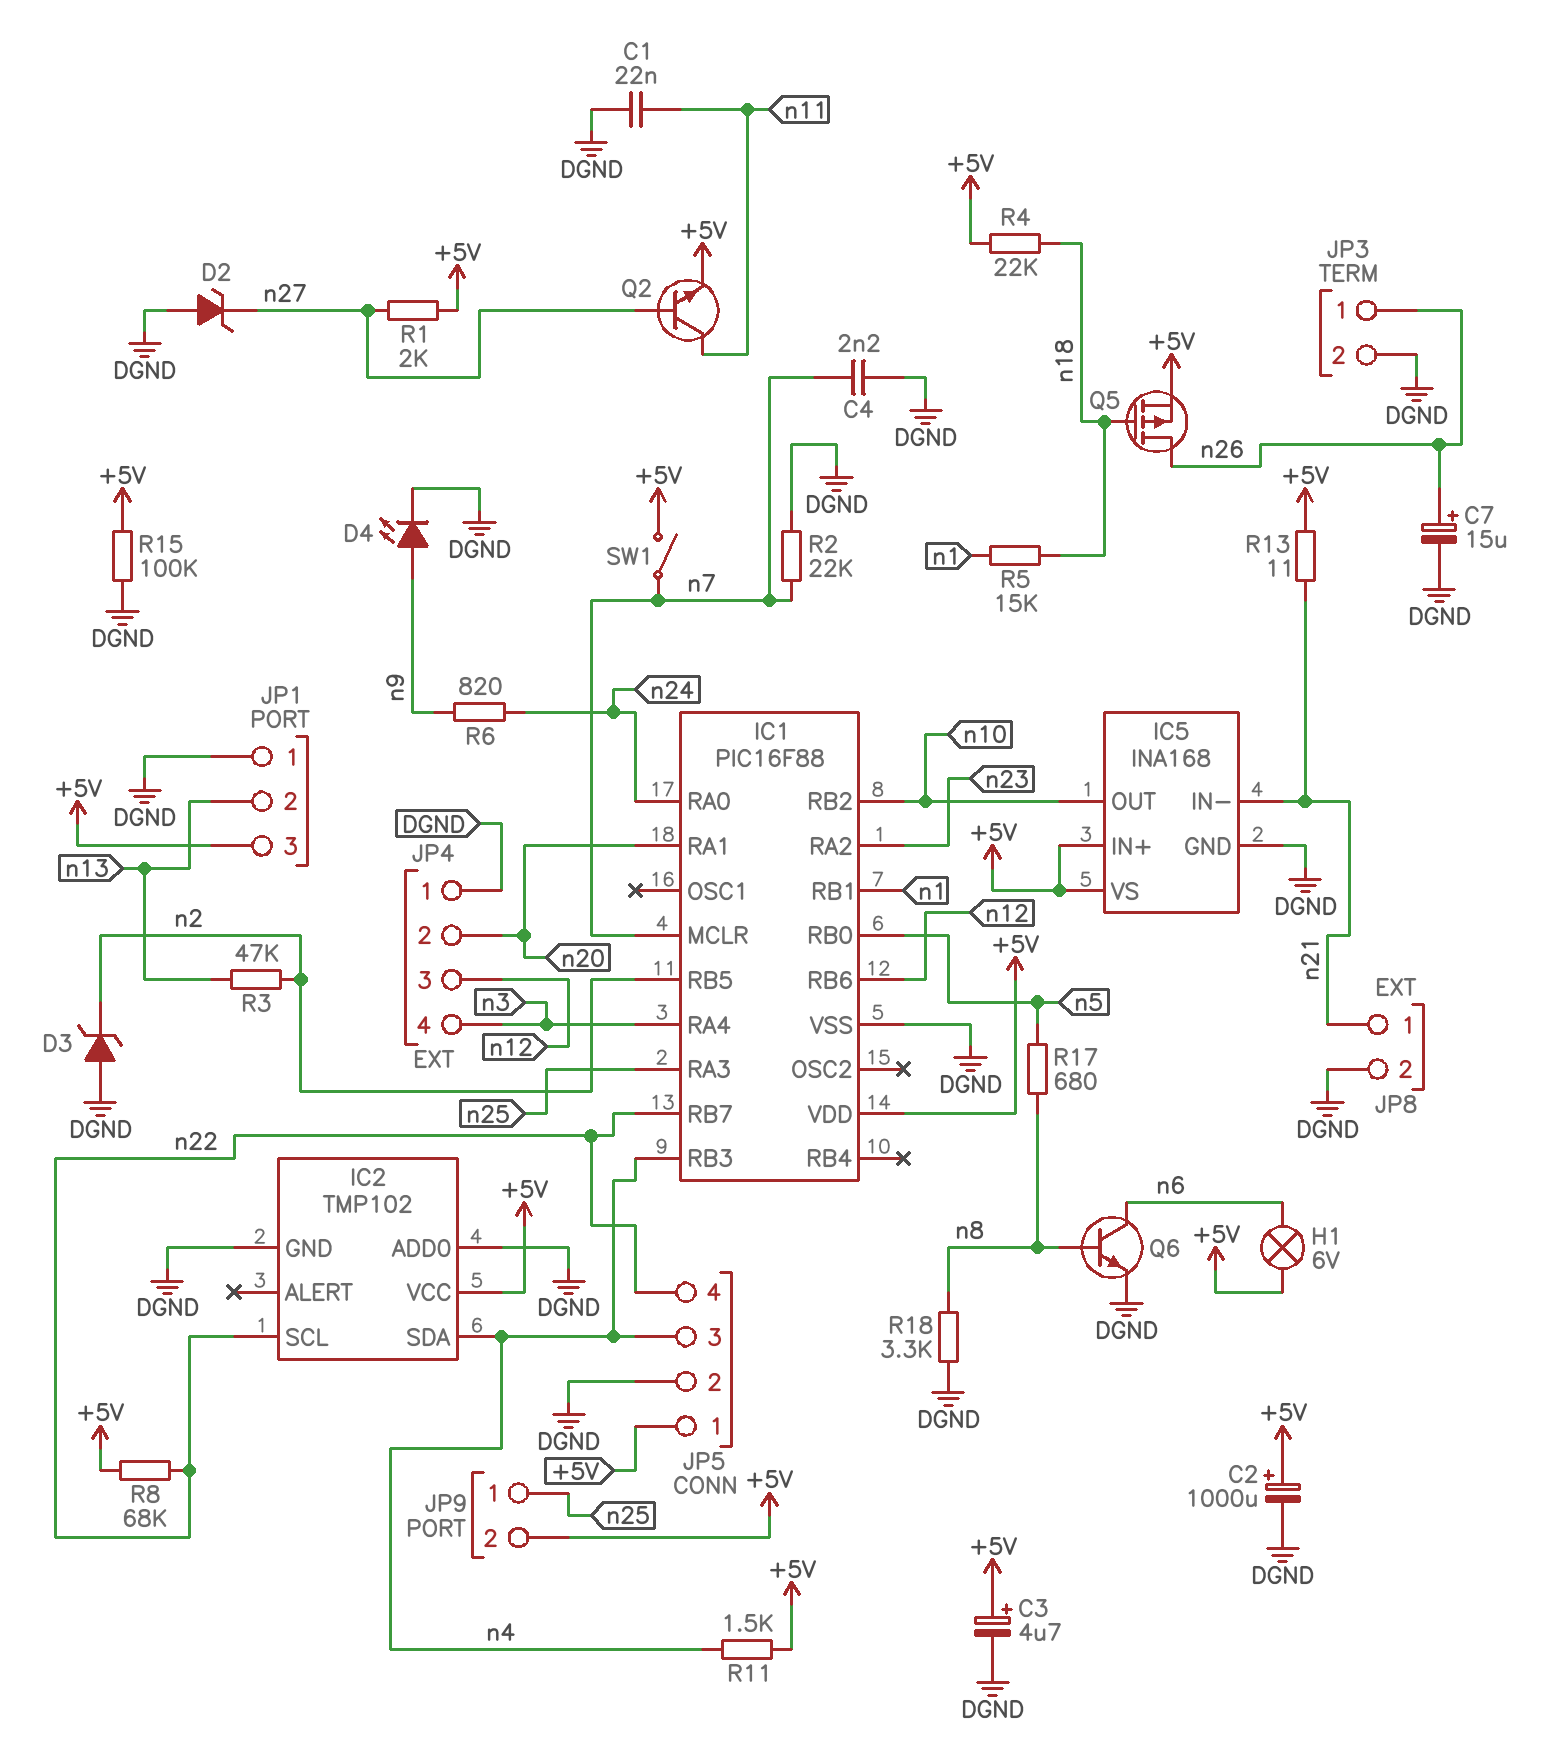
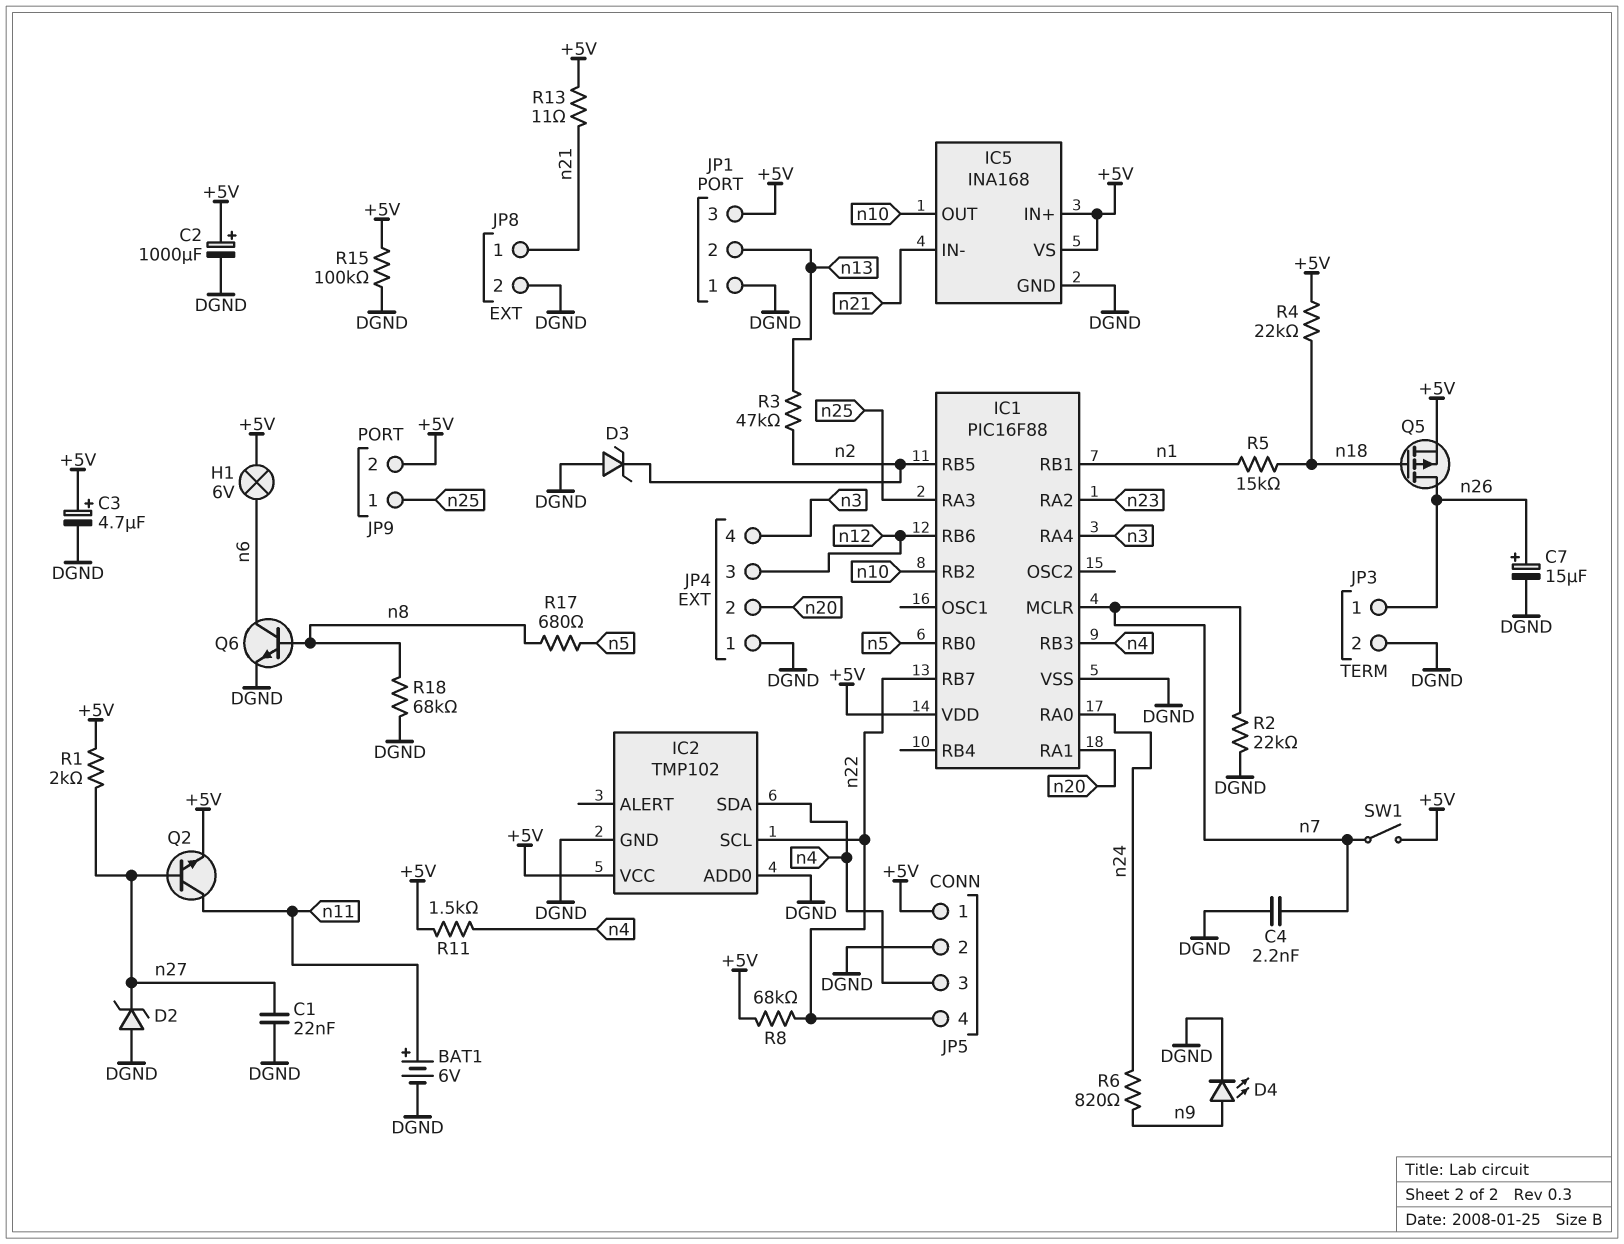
BAT1: none -> 6V (plus n11, minus DGND)
C1: 22nF (DGND, n11) -> 22nF (DGND, n27)
R18: 3.3k (DGND, n8) -> 68k (DGND, n8)

